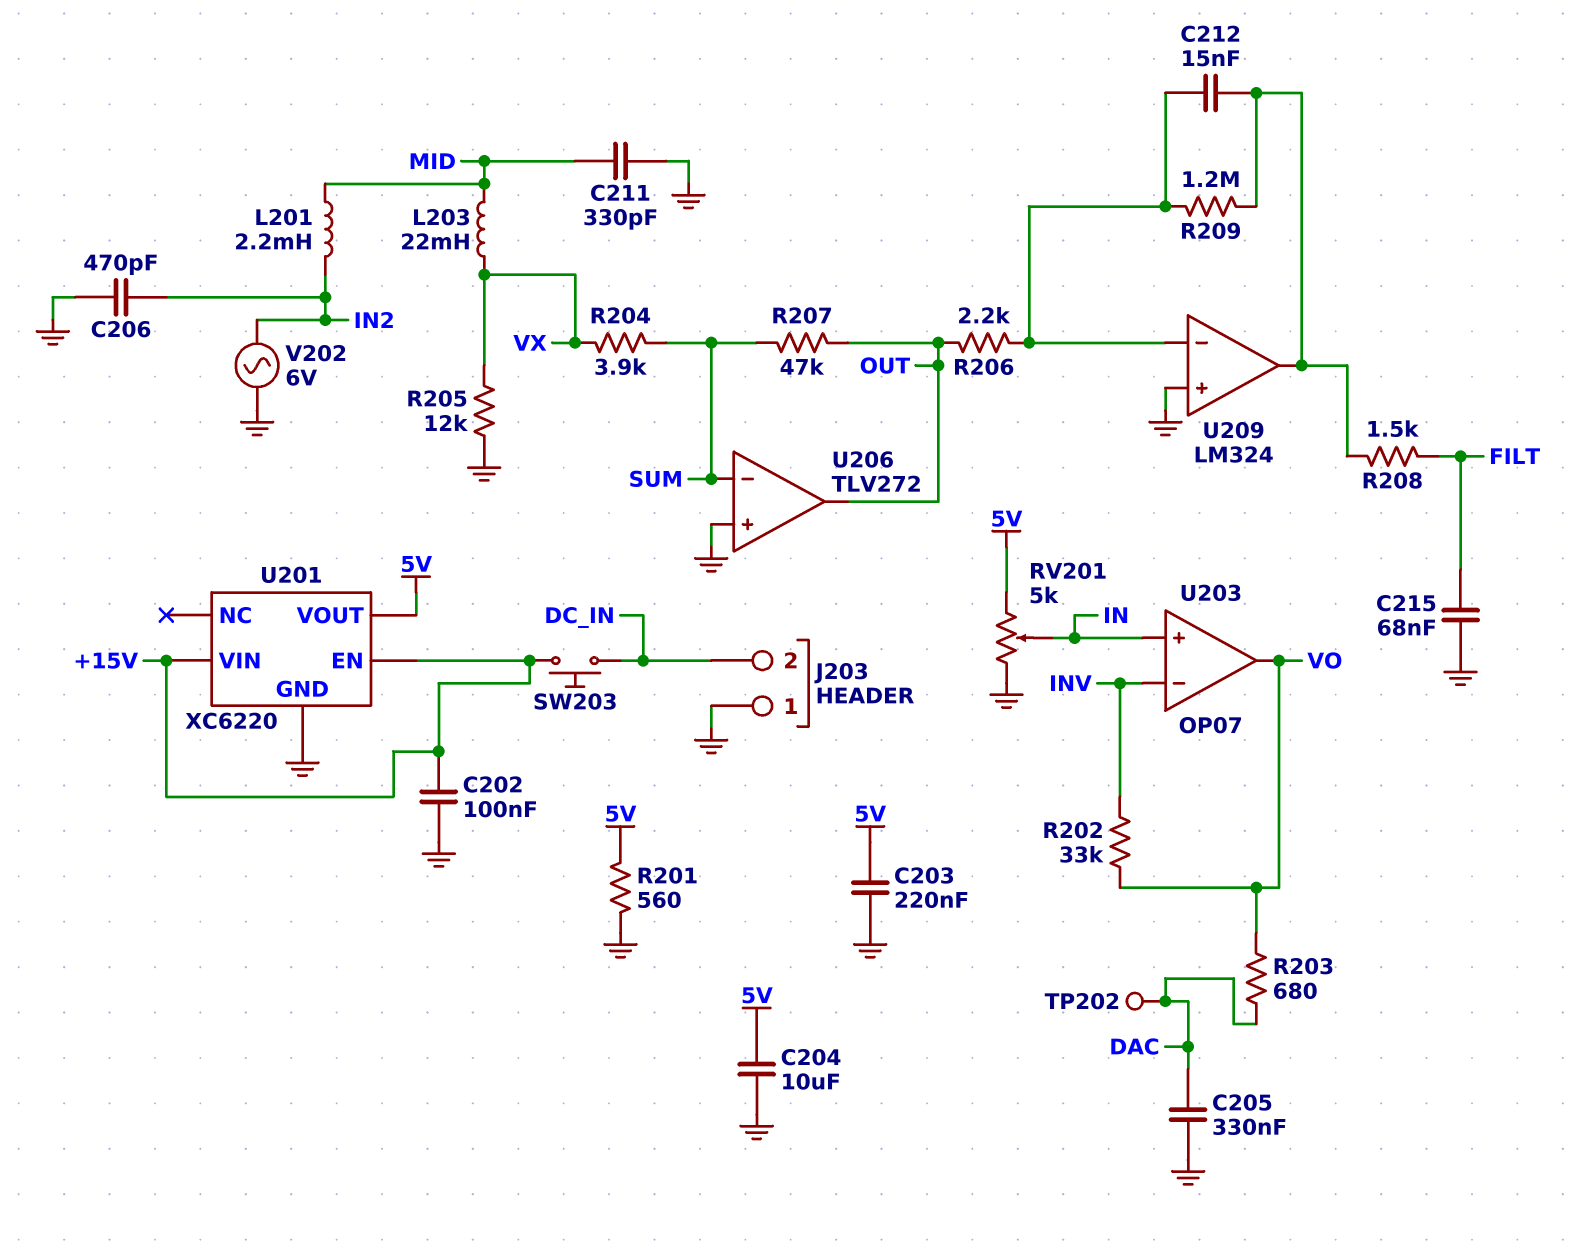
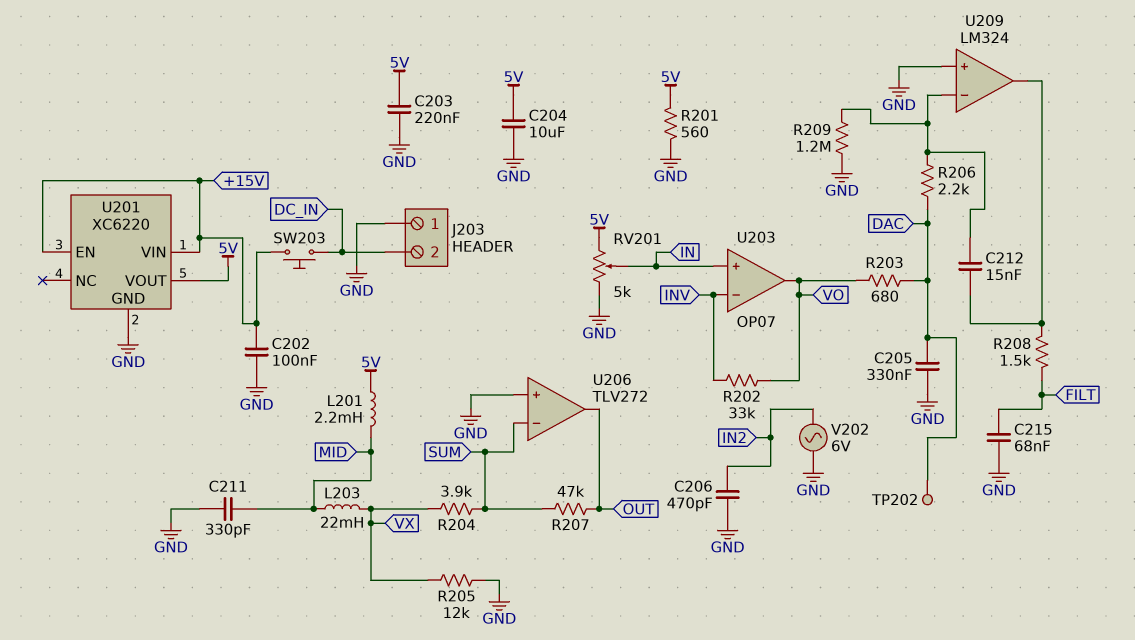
L201: 2.2mH (IN2, MID) -> 2.2mH (5V, MID)
R206: 2.2k (OUT, U209/in-) -> 2.2k (DAC, U209/in-)
R209: 1.2M (U209/in-, U209/out) -> 1.2M (GND, U209/in-)

